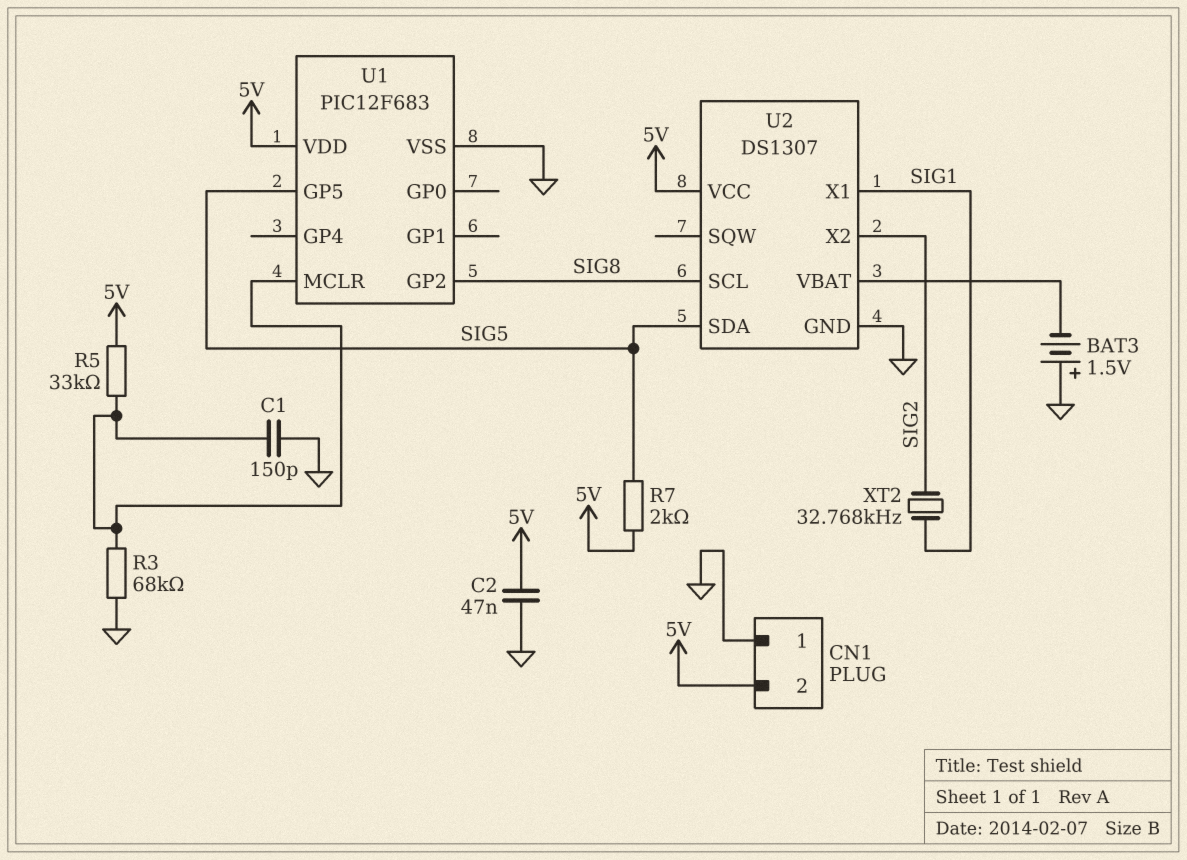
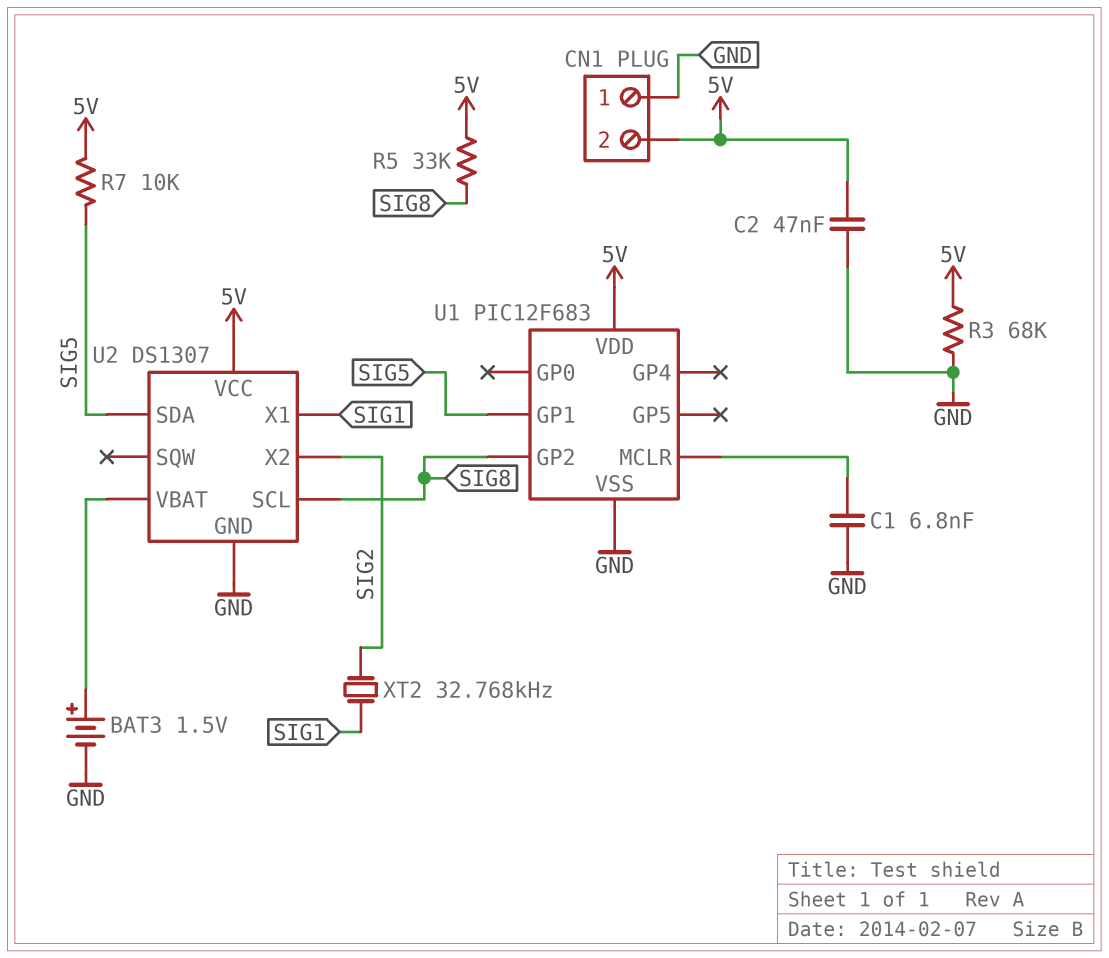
BAT3: 1.5V (plus GND, minus U2/VBAT) -> 1.5V (plus U2/VBAT, minus GND)
C1: 150pF (GND, U1/MCLR) -> 6.8nF (GND, U1/MCLR)
R3: 68k (GND, U1/MCLR) -> 68k (5V, GND)
R5: 33k (5V, U1/MCLR) -> 33k (5V, SIG8)
R7: 2k (5V, SIG5) -> 10k (5V, SIG5)
U1 pin GP1: none -> SIG5
U1 pin GP5: SIG5 -> none

